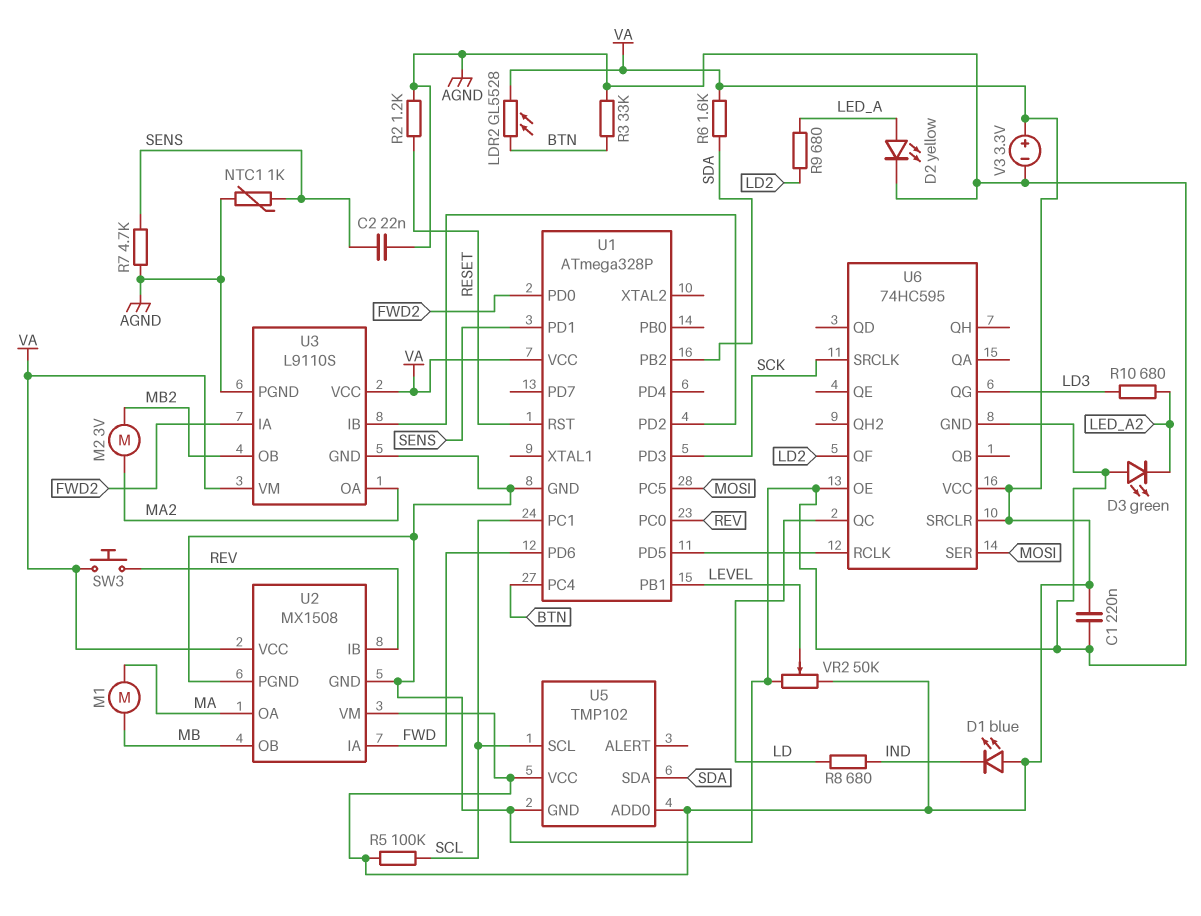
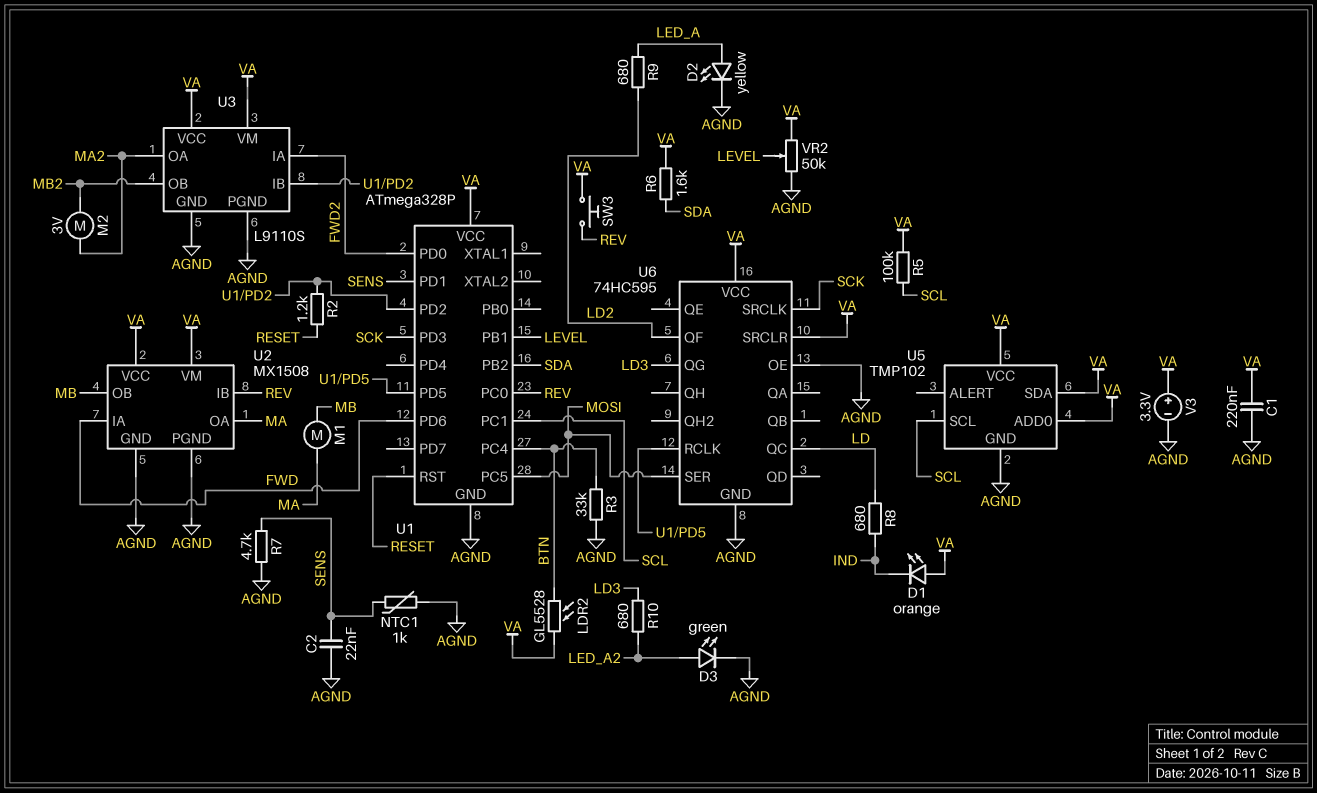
D1: LED blue (A VA, K IND) -> LED orange (A VA, K IND)
D3: LED green (A AGND, K LED_A2) -> LED green (A LED_A2, K AGND)
R2: 1.2k (AGND, RESET) -> 1.2k (RESET, U1/PD2)
U5 pin SDA: SDA -> VA

